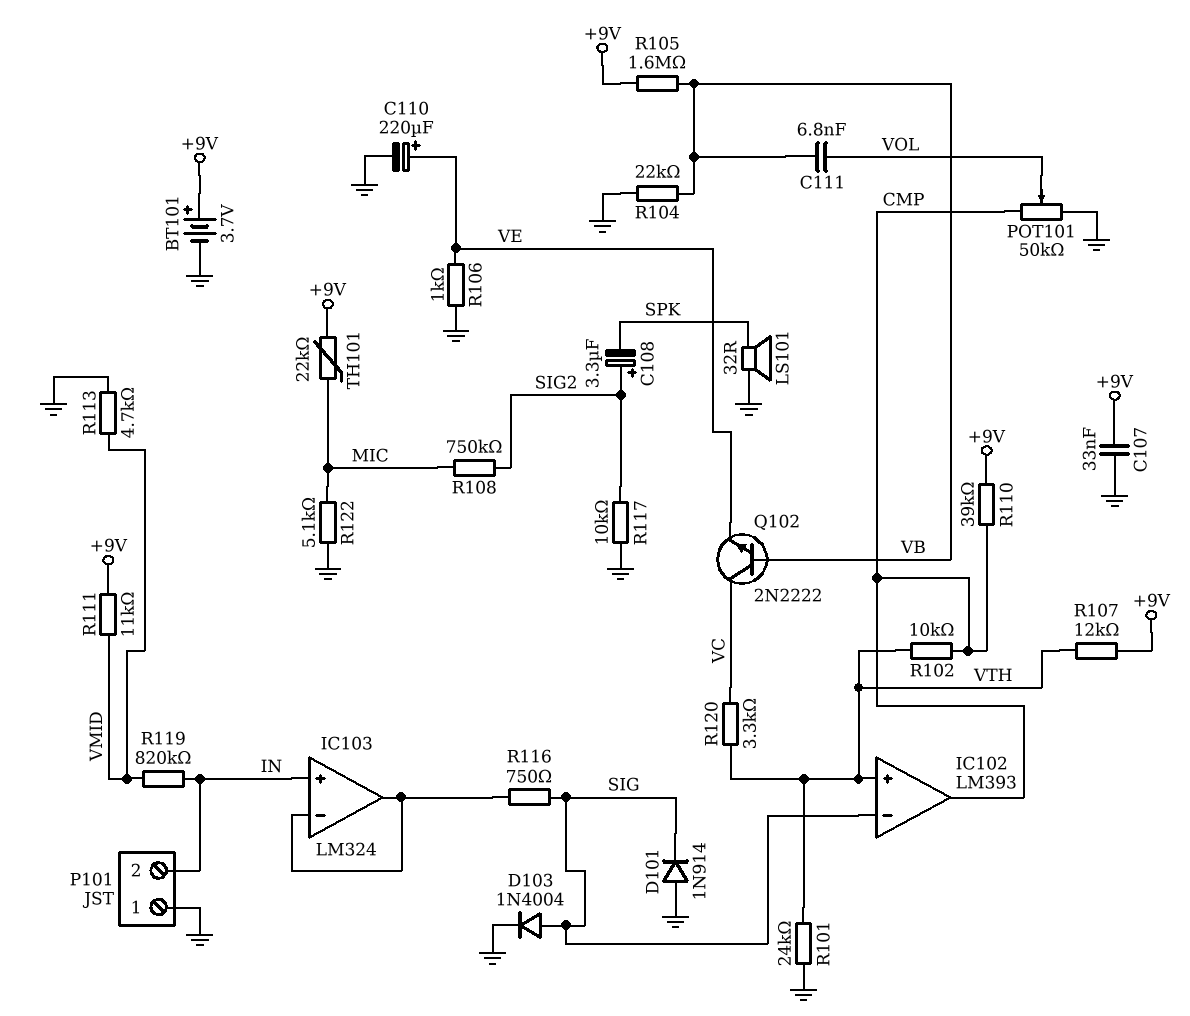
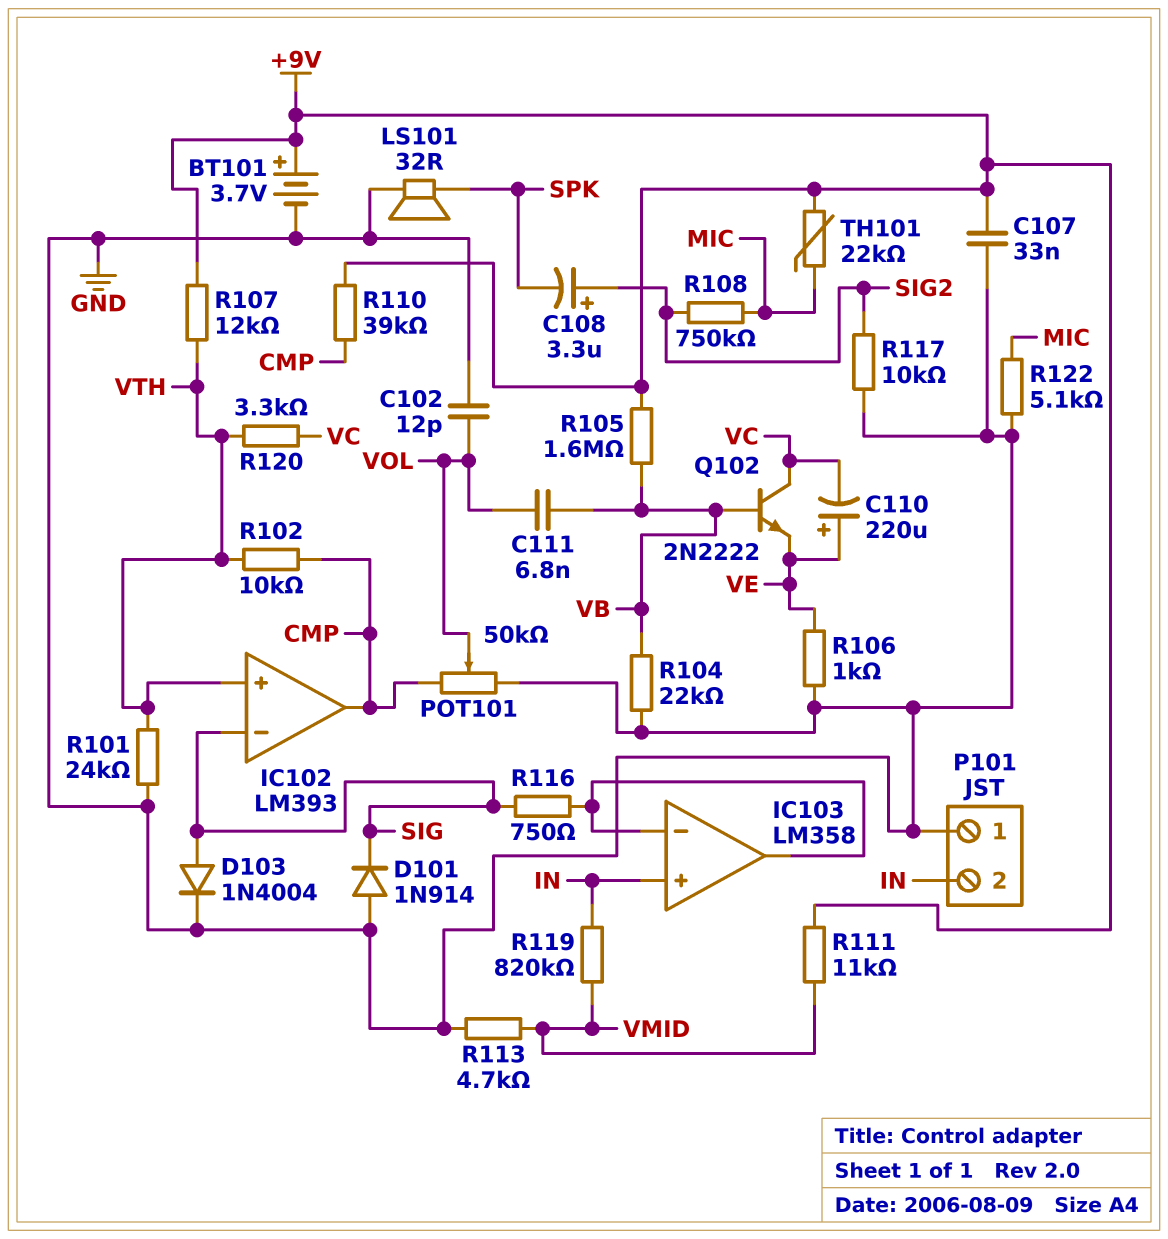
C102: none -> 12pF (GND, VOL)
C110: 220uF (plus VE, minus GND) -> 220uF (plus VE, minus VC)
IC103: LM324 -> LM358

